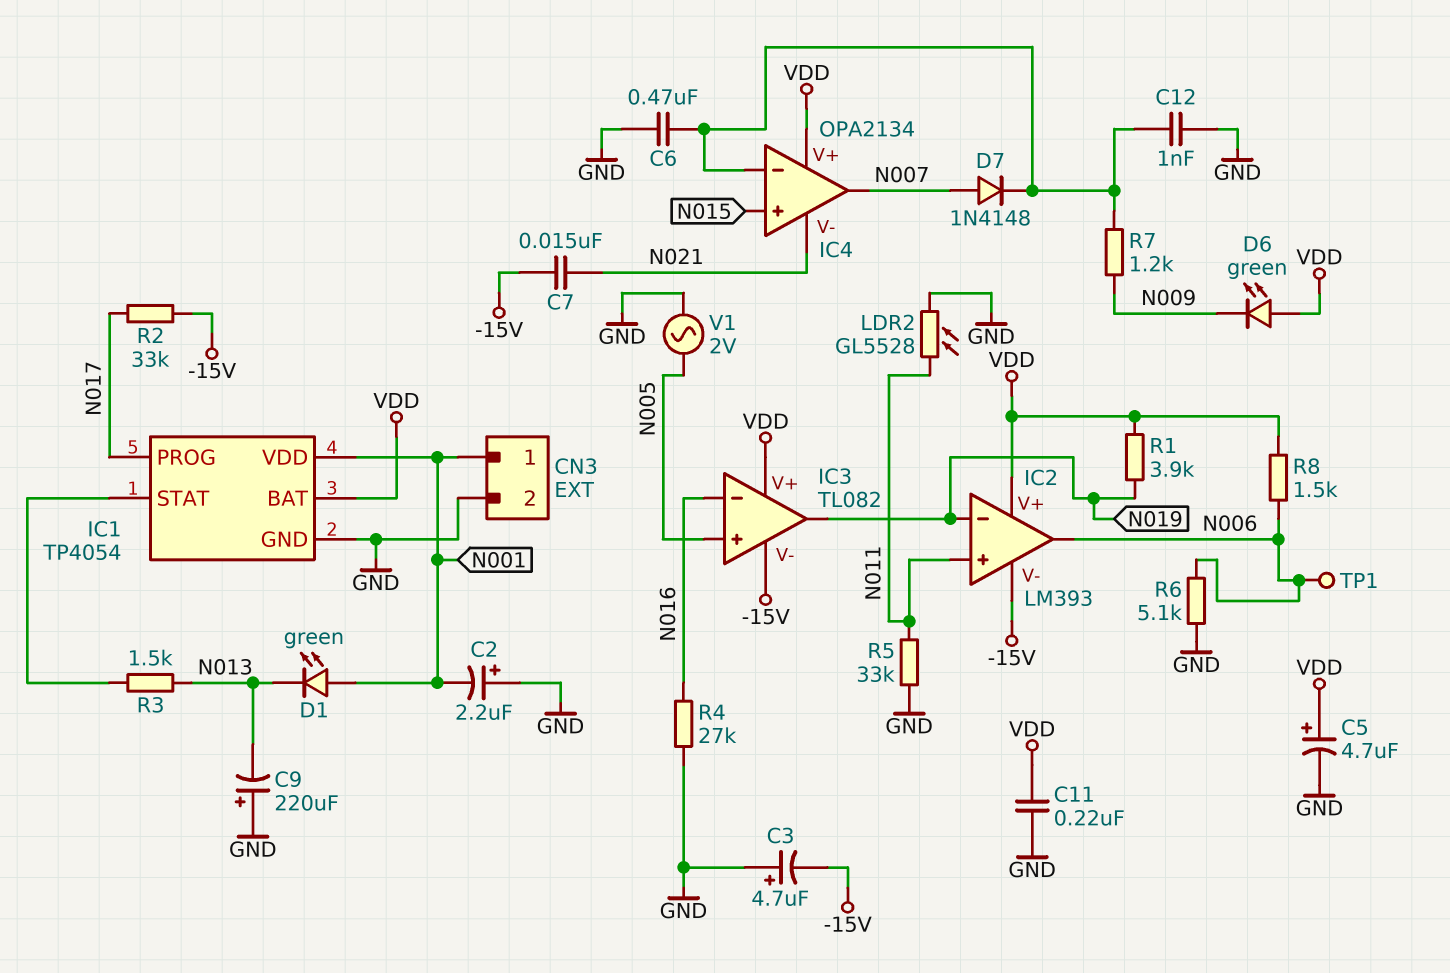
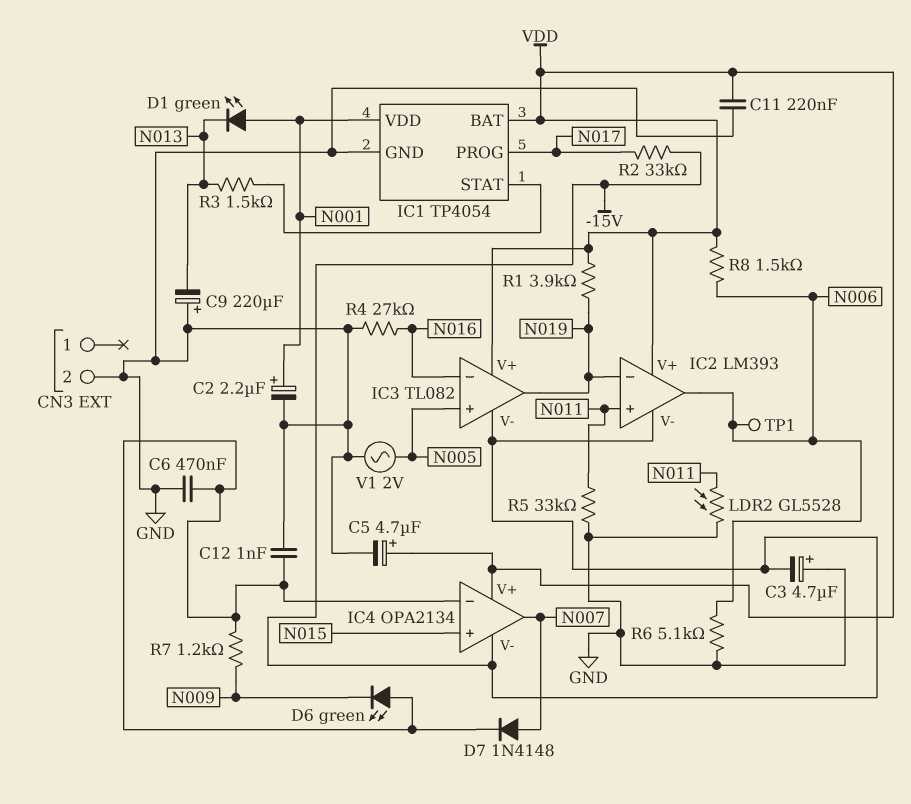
C2: 2.2uF (plus GND, minus N001) -> 2.2uF (plus N001, minus GND)
C7: 15nF (-15V, N021) -> none
CN3 pin 1: N001 -> none
D6: LED green (A VDD, K N009) -> LED green (A IC4/in-, K N009)
IC4 pin V-: N021 -> -15V

